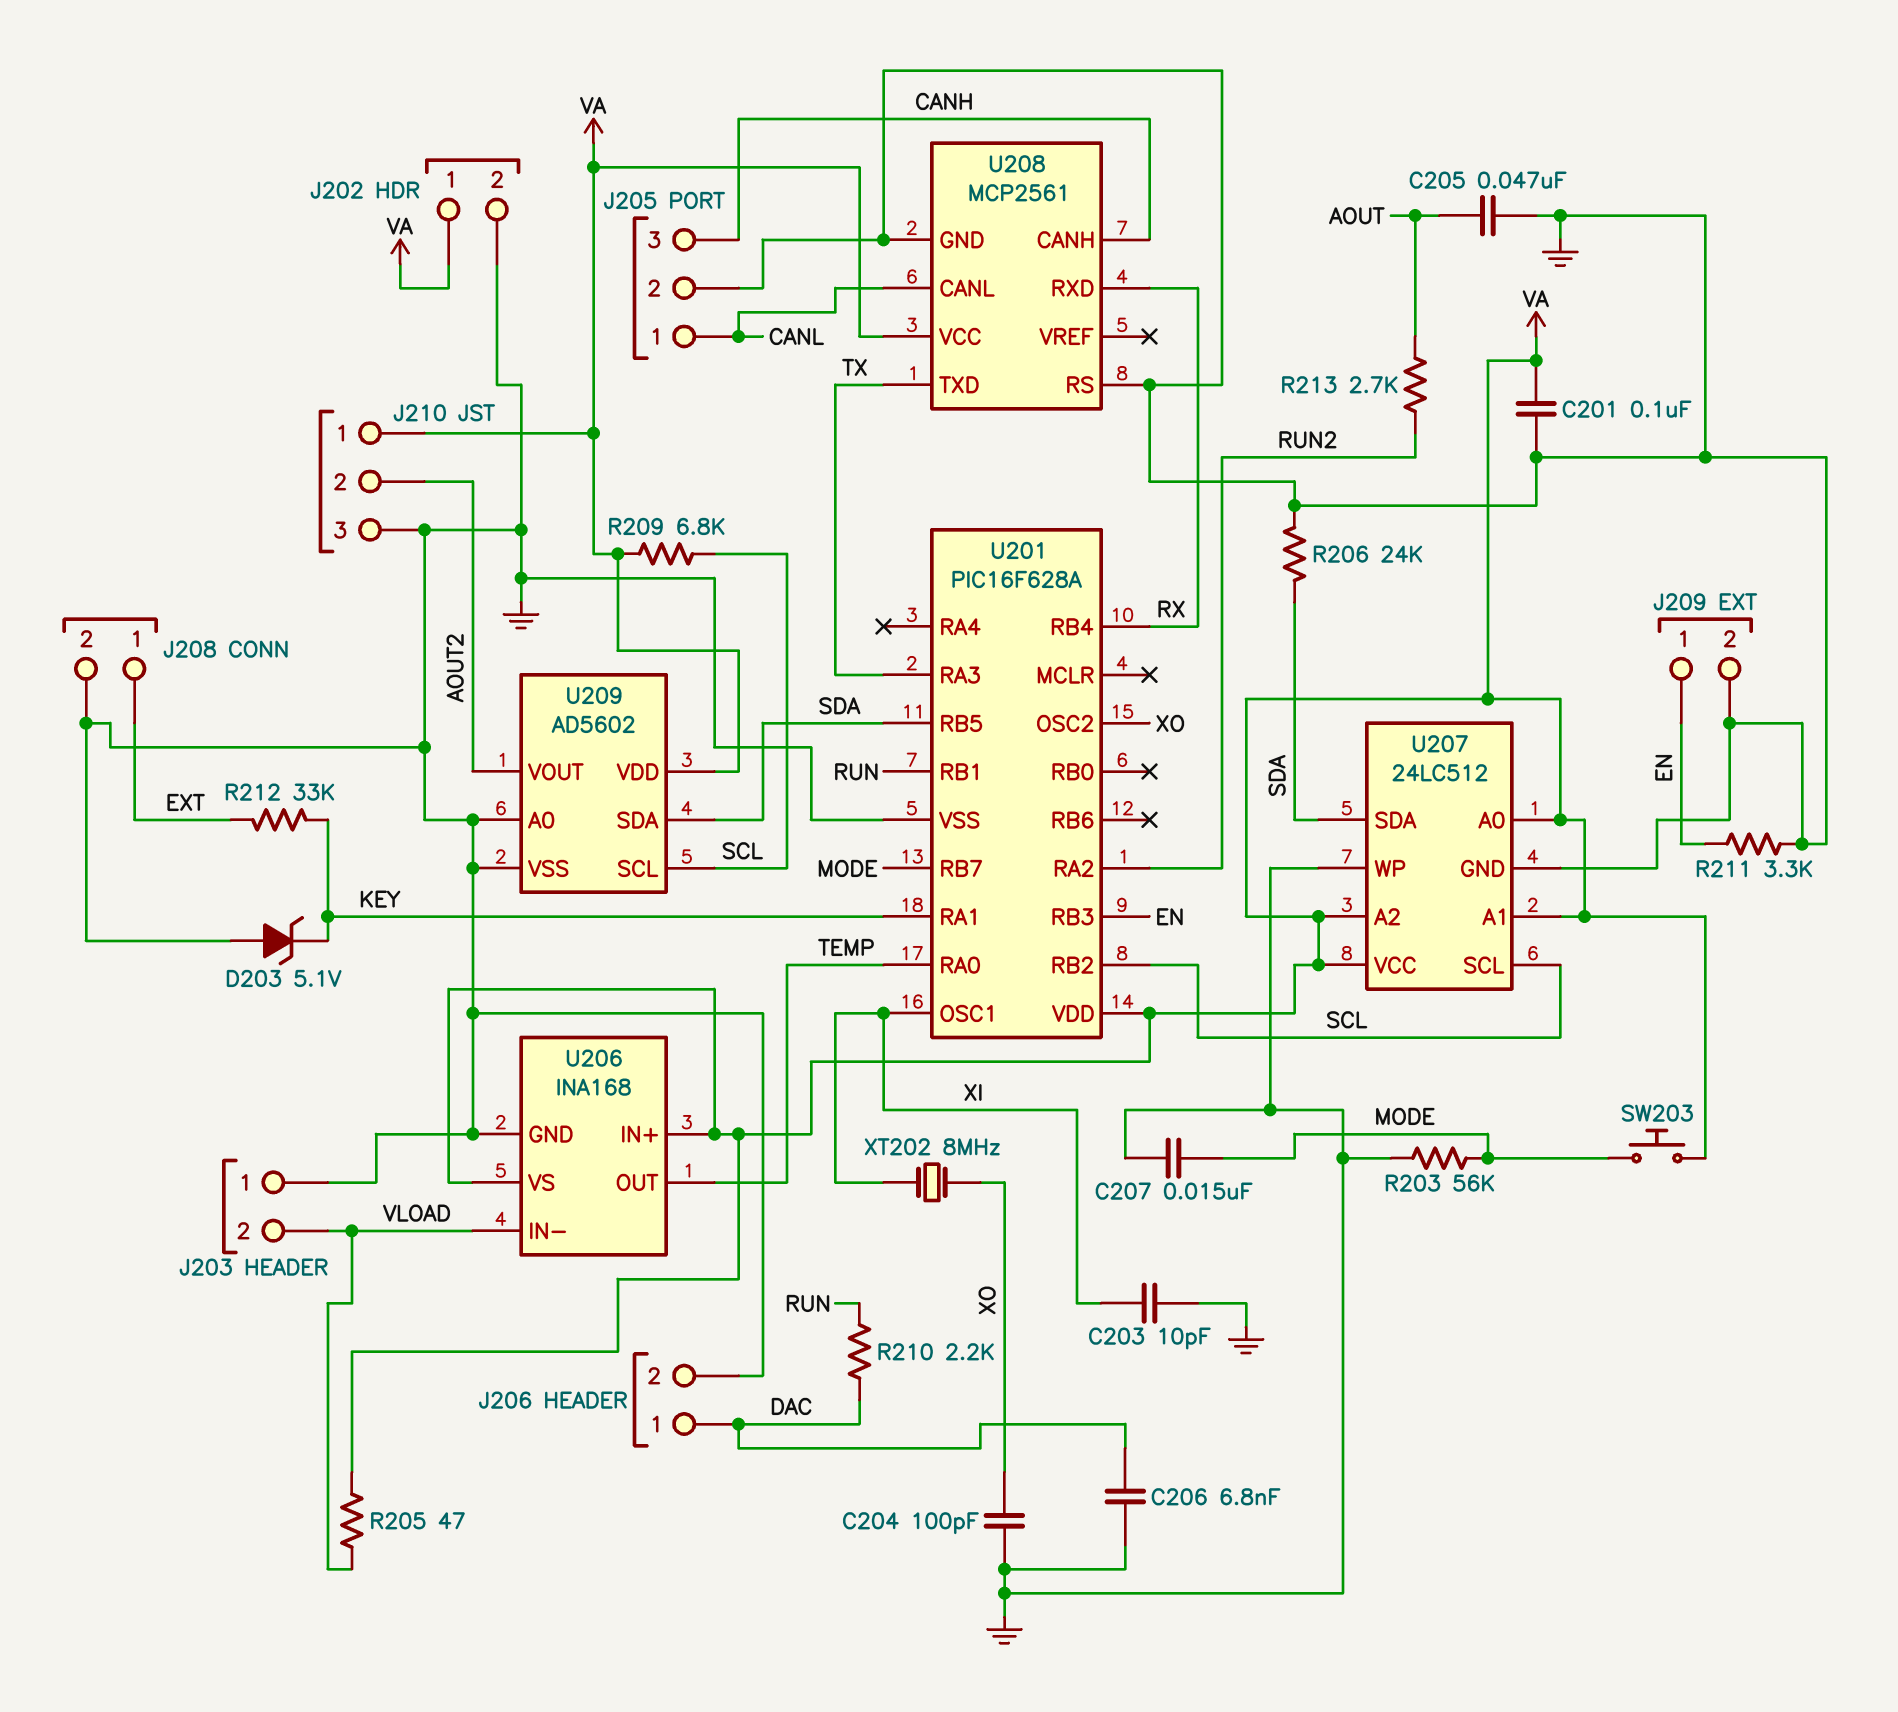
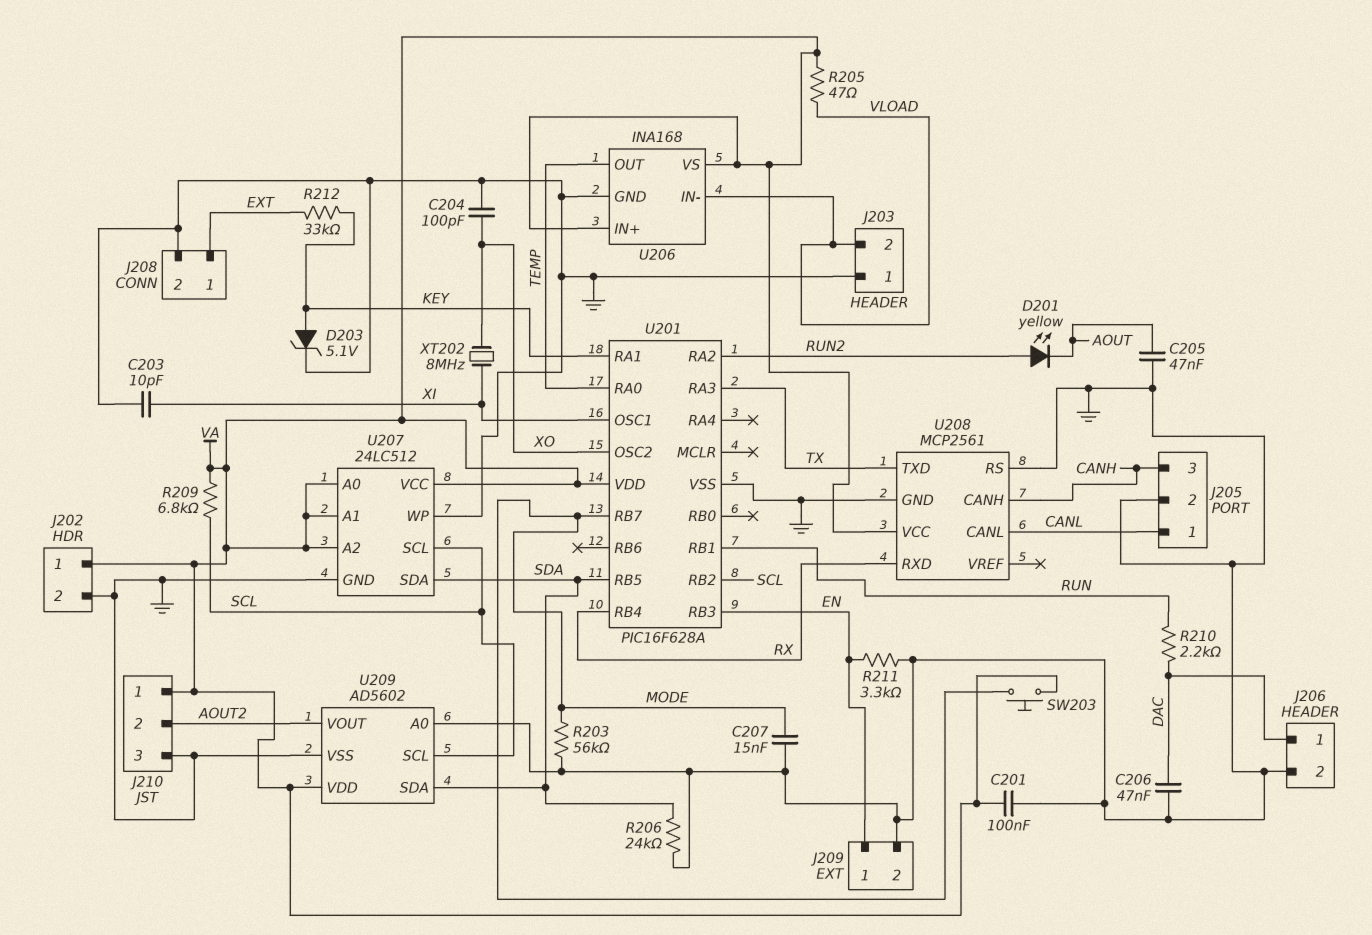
C206: 6.8nF (DAC, GND) -> 47nF (DAC, GND)
D201: none -> LED yellow (A RUN2, K AOUT)
D203: zener 5.1V (A GND, K KEY) -> zener 5.1V (A KEY, K GND)
R213: 2.7k (AOUT, RUN2) -> none

